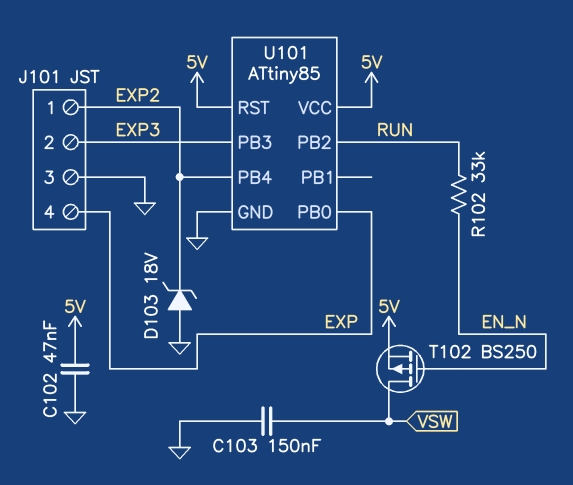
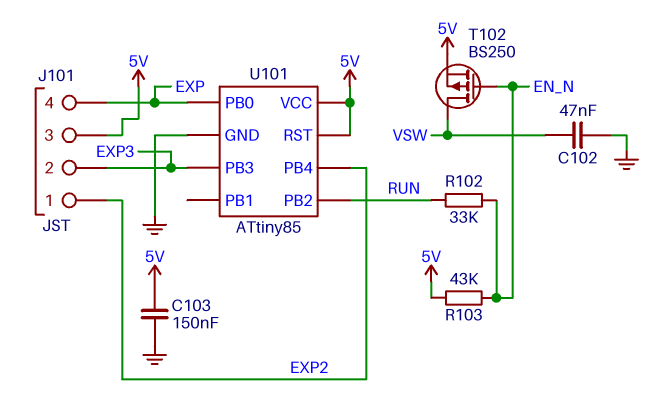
C102: 47nF (5V, GND) -> 47nF (GND, VSW)
C103: 150nF (GND, VSW) -> 150nF (5V, GND)
D103: zener 18V (A GND, K EXP2) -> none
J101 pin 3: GND -> 5V
R103: none -> 43k (5V, EN_N)

